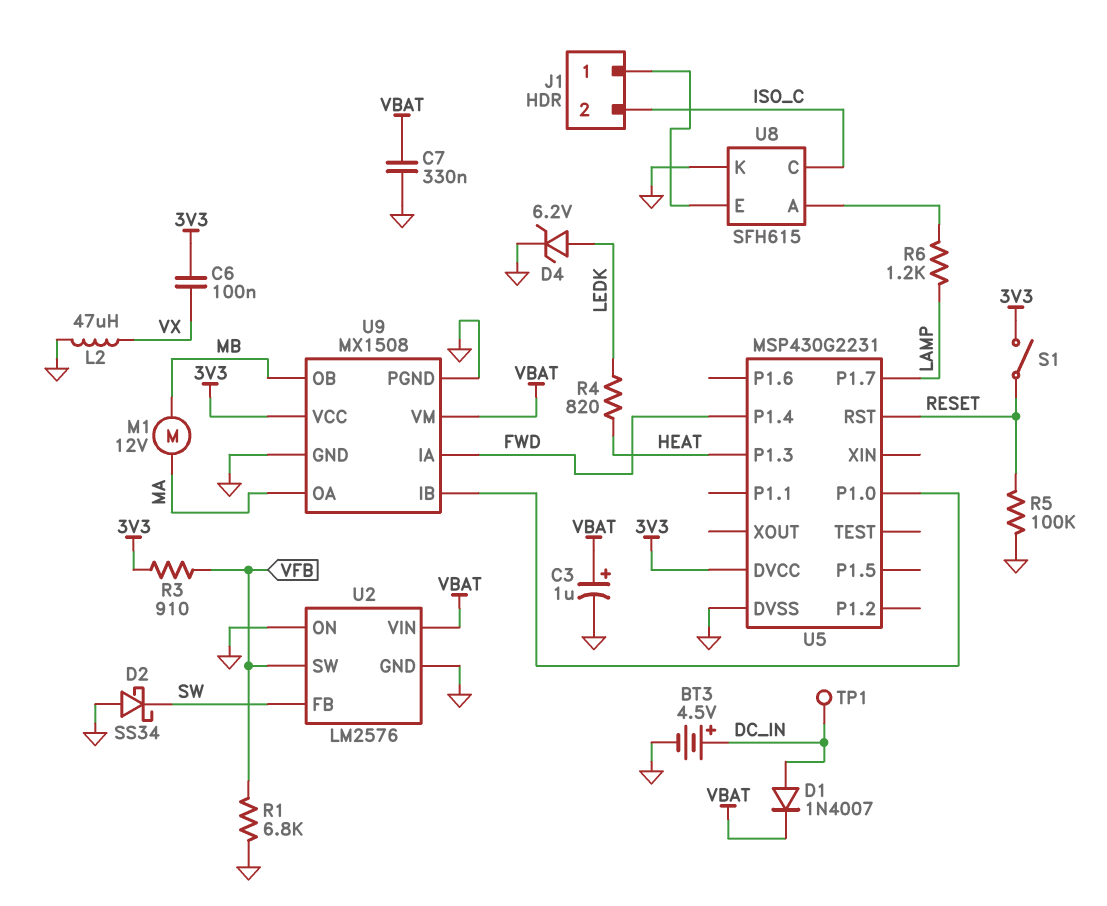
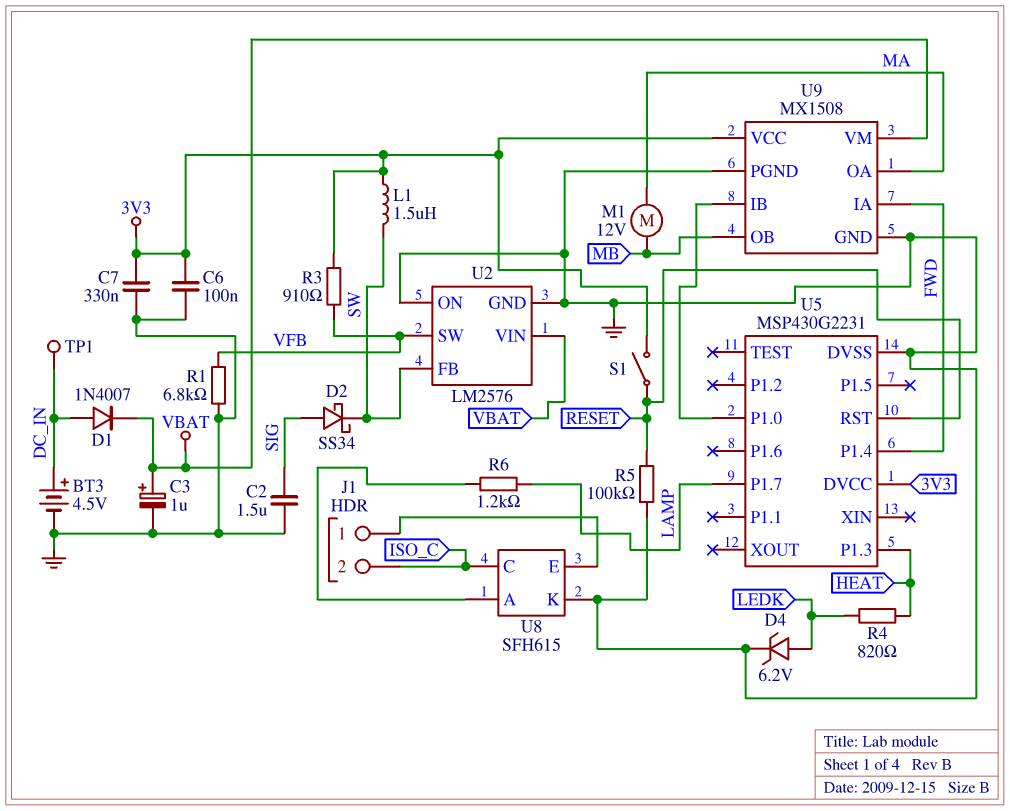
C2: none -> 1.5uF (GND, SIG)
C6: 100nF (3V3, VX) -> 100nF (3V3, GND)
C7: 330nF (GND, VBAT) -> 330nF (3V3, GND)
D2: schottky SS34 (A GND, K SW) -> schottky SS34 (A SIG, K SW)
L1: none -> 1.5uH (3V3, SW)
L2: 47uH (GND, VX) -> none

